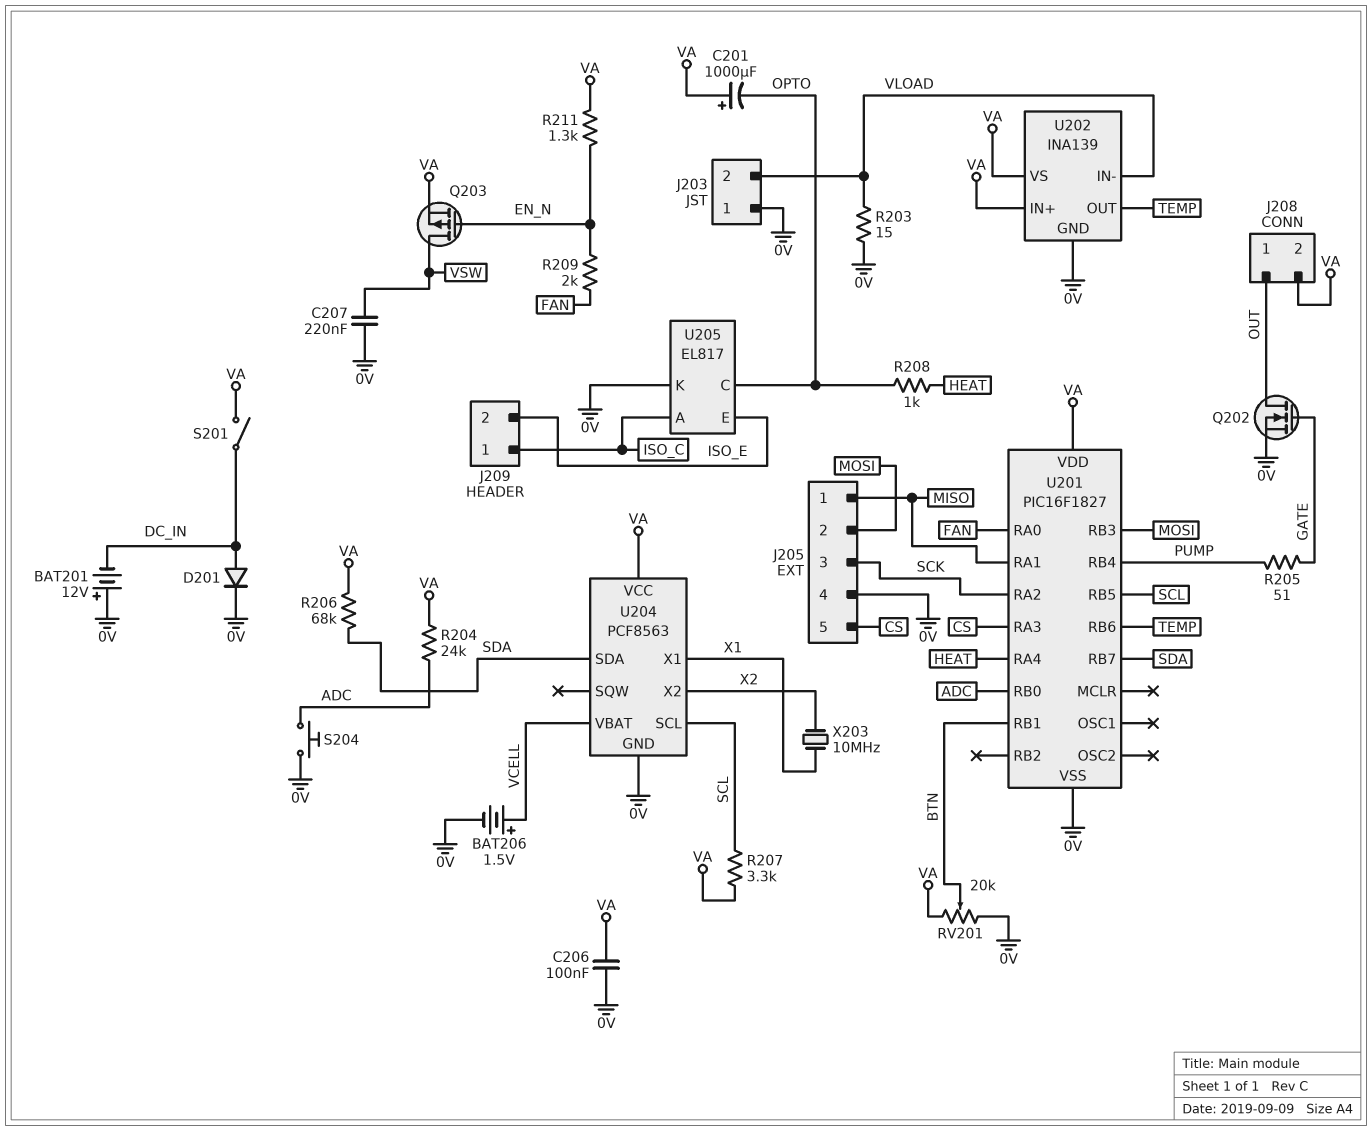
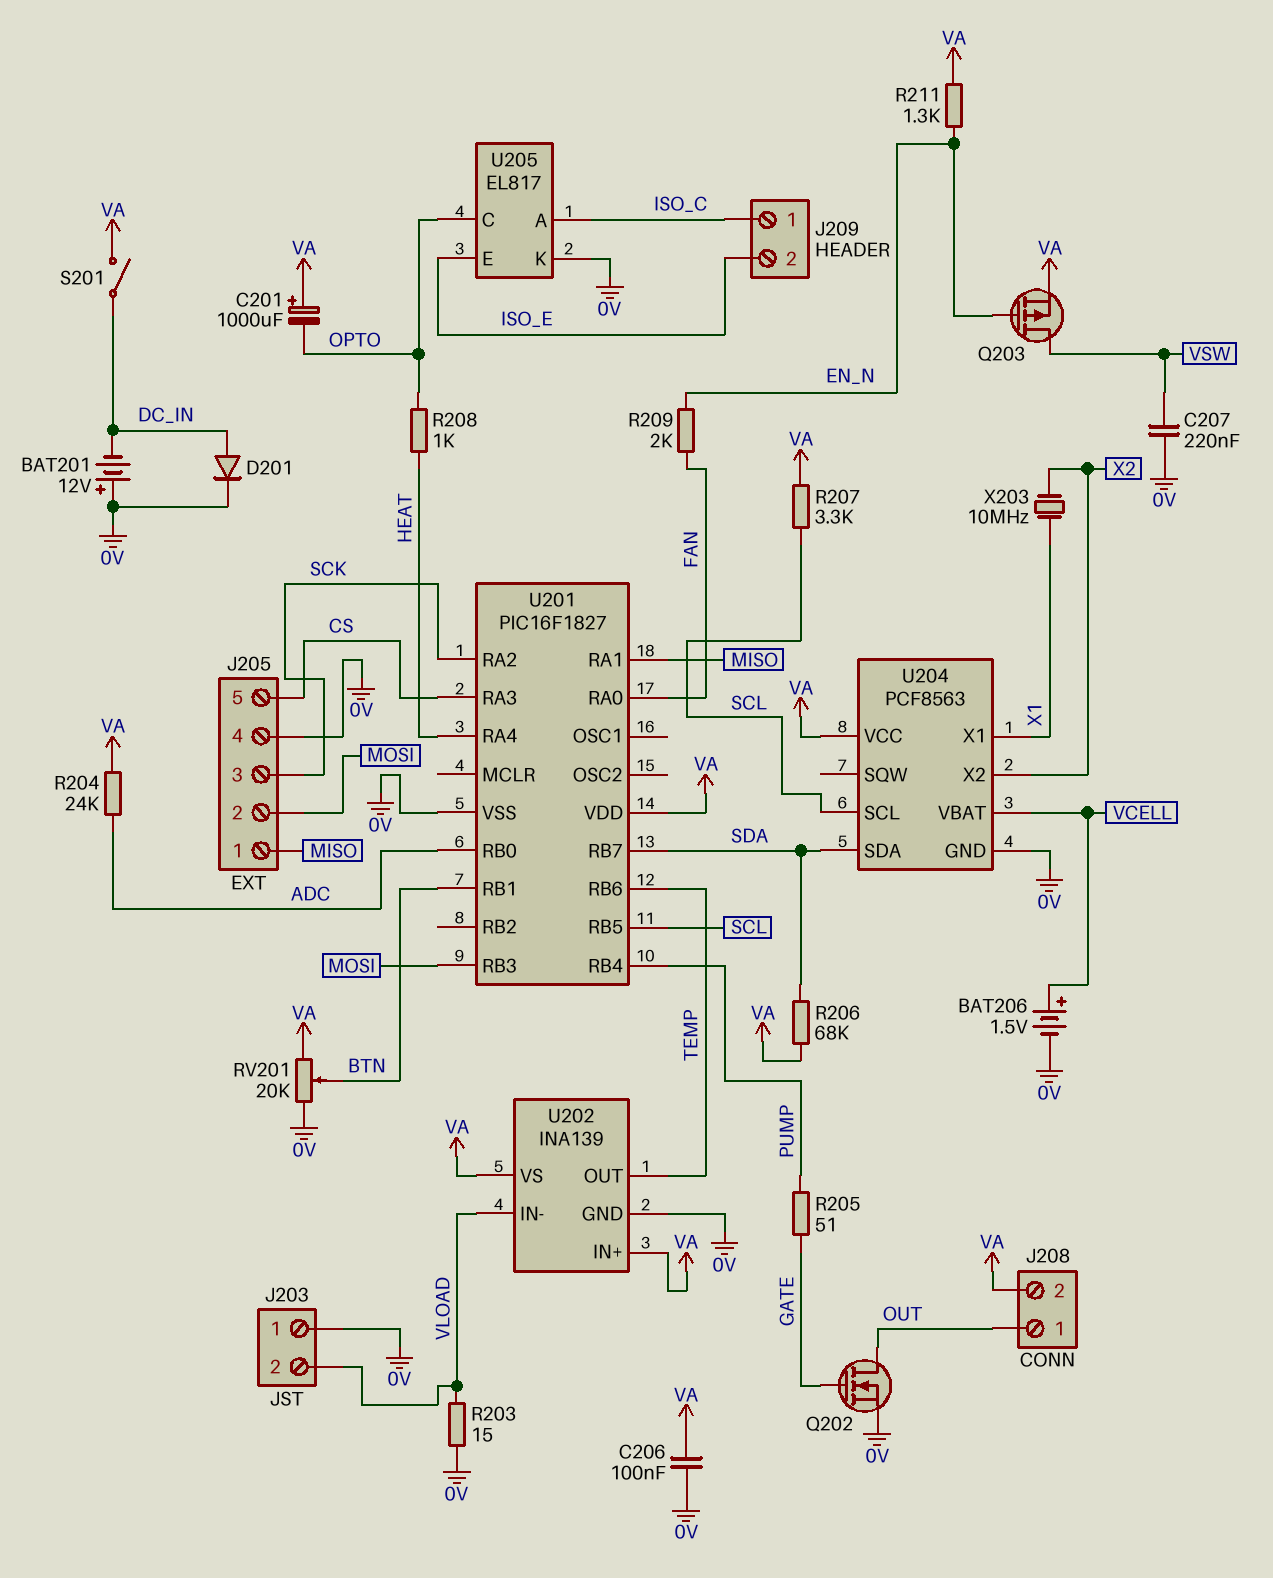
S204: button (0V, ADC) -> none

